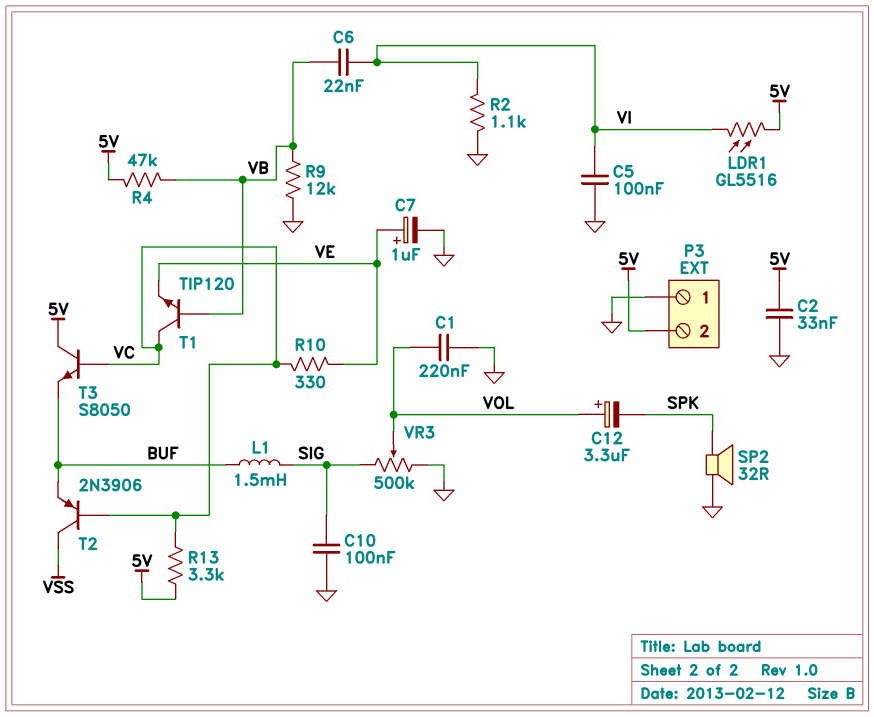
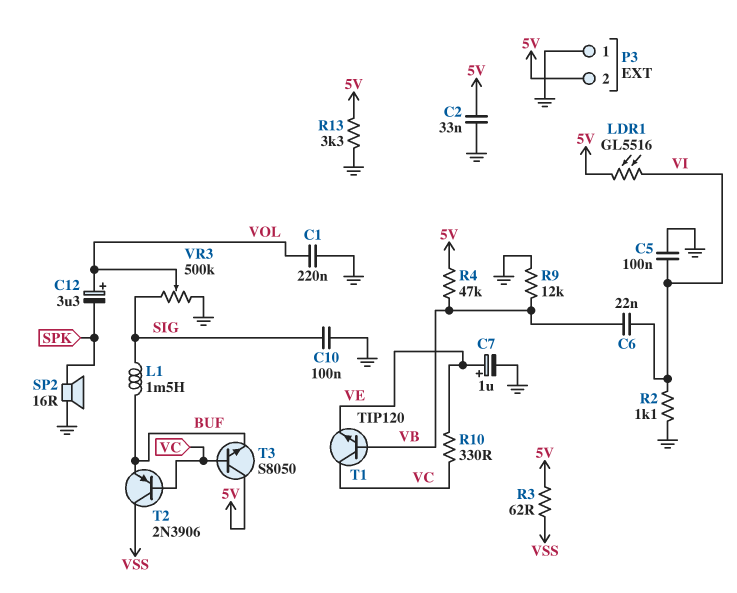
R3: none -> 62 (5V, VSS)
R13: 3.3k (5V, VC) -> 3.3k (5V, GND)
SP2: speaker 32R (GND, SPK) -> speaker 16R (GND, SPK)

